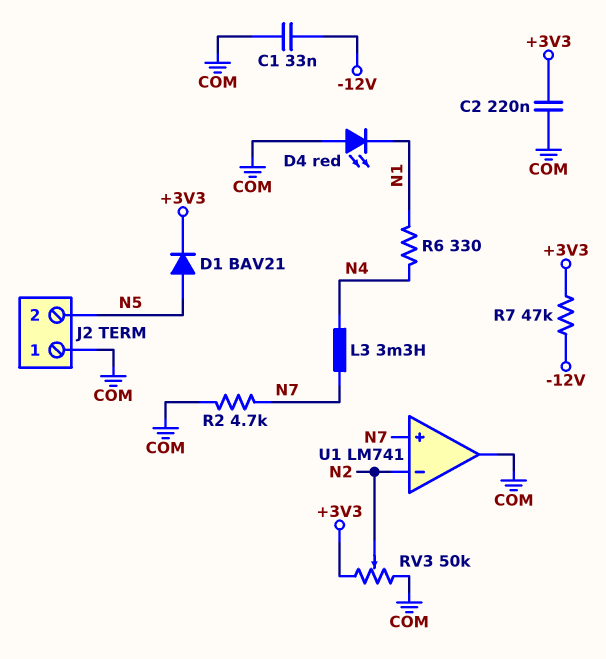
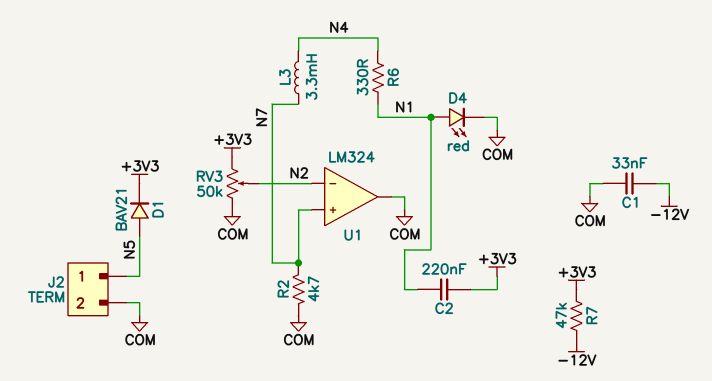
C2: 220nF (+3V3, COM) -> 220nF (+3V3, N1)
D4: LED red (A COM, K N1) -> LED red (A N1, K COM)
J2 pin 1: COM -> N5
J2 pin 2: N5 -> COM
U1: LM741 -> LM324

